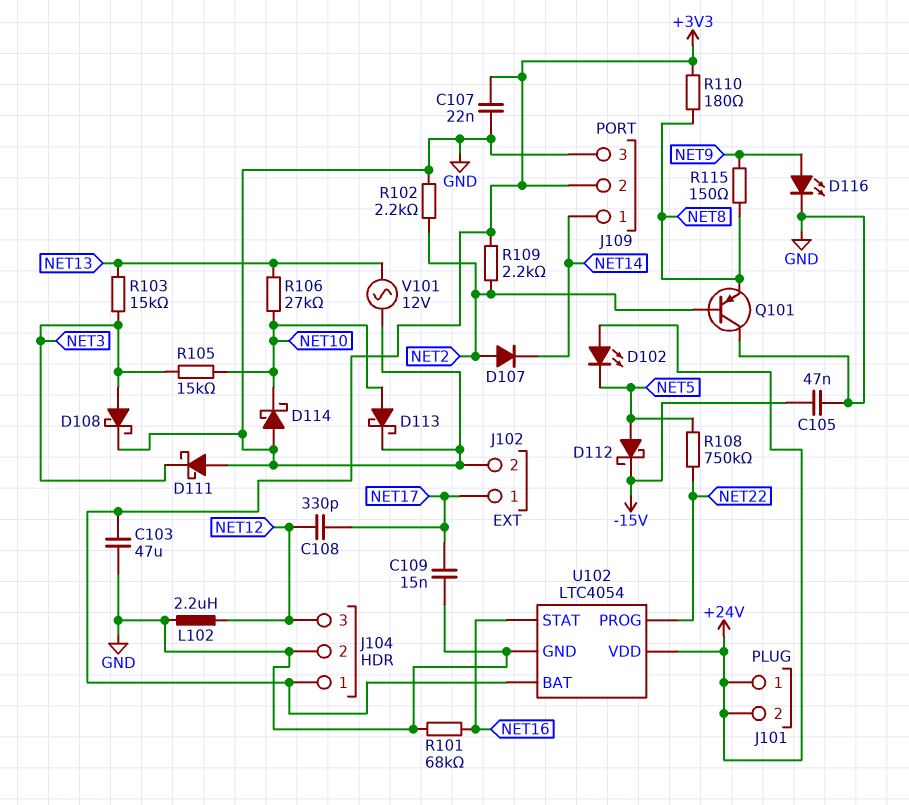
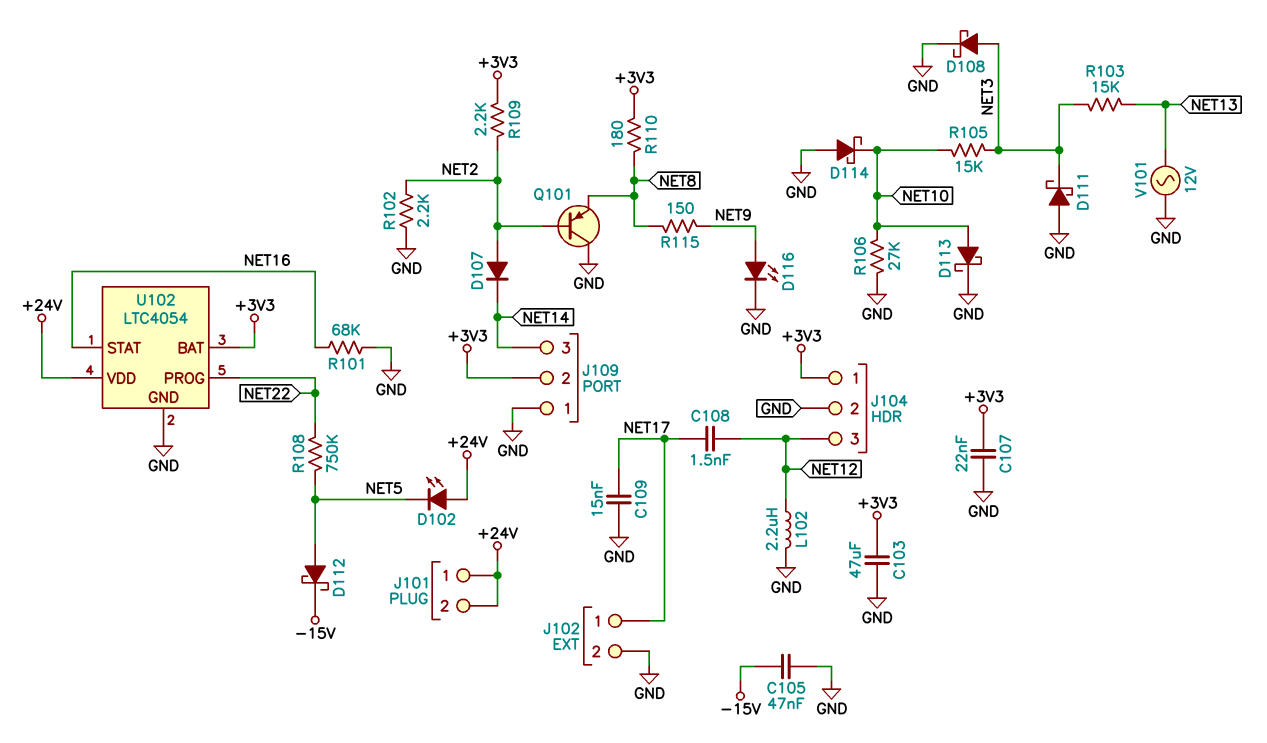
C108: 330pF (NET12, NET17) -> 1.5nF (NET12, NET17)
J109 pin 1: NET14 -> GND
J109 pin 3: GND -> NET14
R106: 27k (NET10, NET13) -> 27k (GND, NET10)

